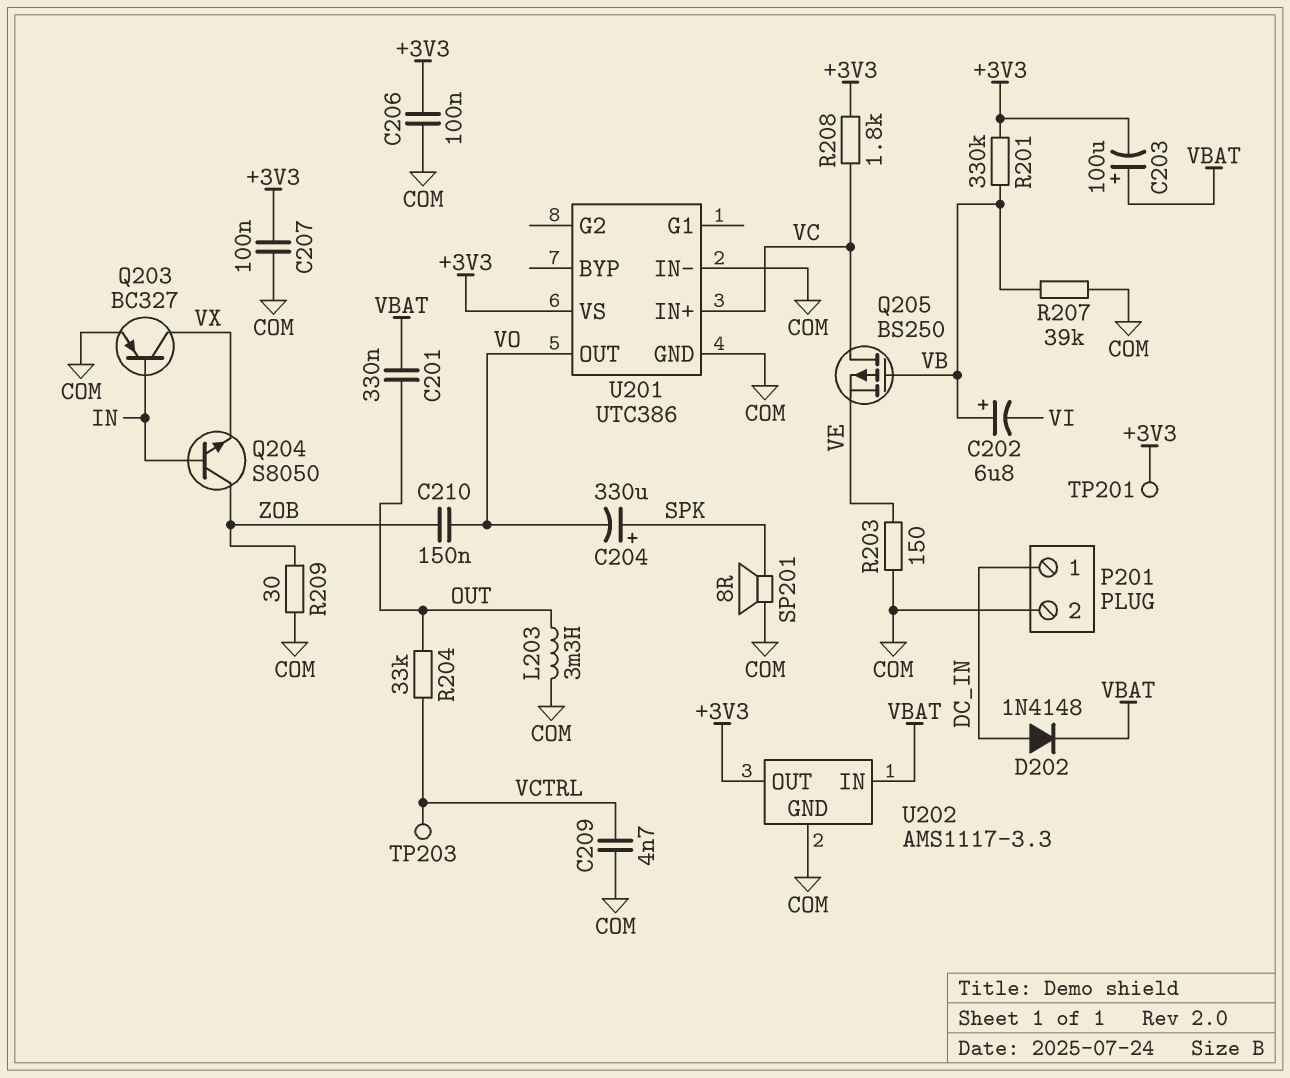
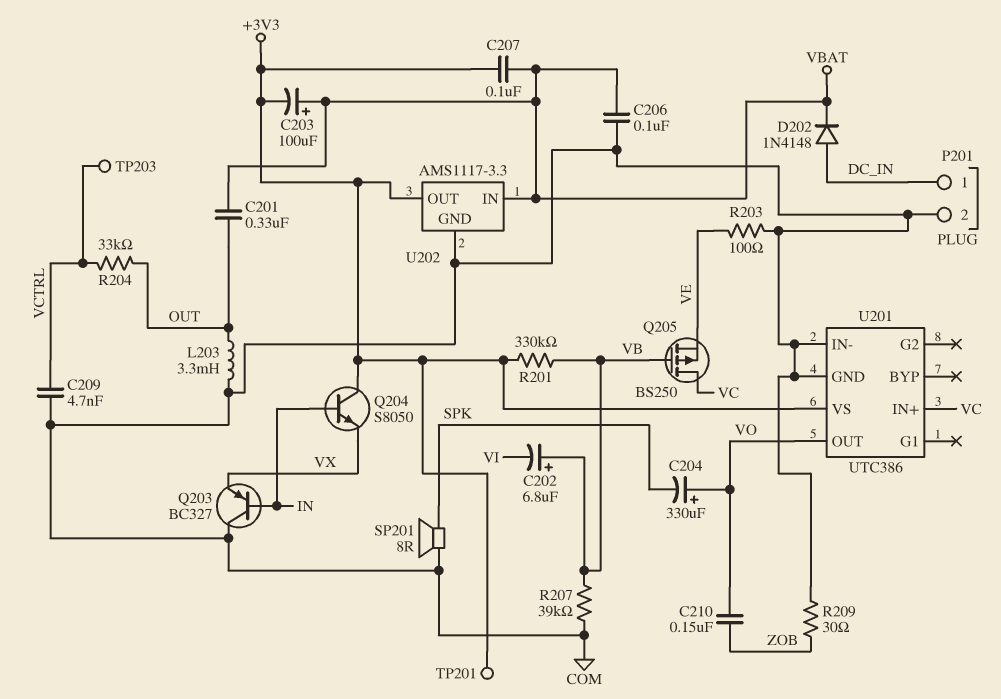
C204: 330uF (plus SPK, minus VO) -> 330uF (plus VO, minus SPK)
C206: 100nF (+3V3, COM) -> 100nF (COM, VBAT)
C207: 100nF (+3V3, COM) -> 100nF (+3V3, VBAT)
Q203: PNP BC327 (B IN, C VX, E COM) -> PNP BC327 (B IN, C COM, E VX)
Q204: NPN S8050 (B IN, C ZOB, E VX) -> NPN S8050 (B IN, C +3V3, E VX)
R203: 150 (COM, VE) -> 100 (COM, VE)
R208: 1.8k (+3V3, VC) -> none

